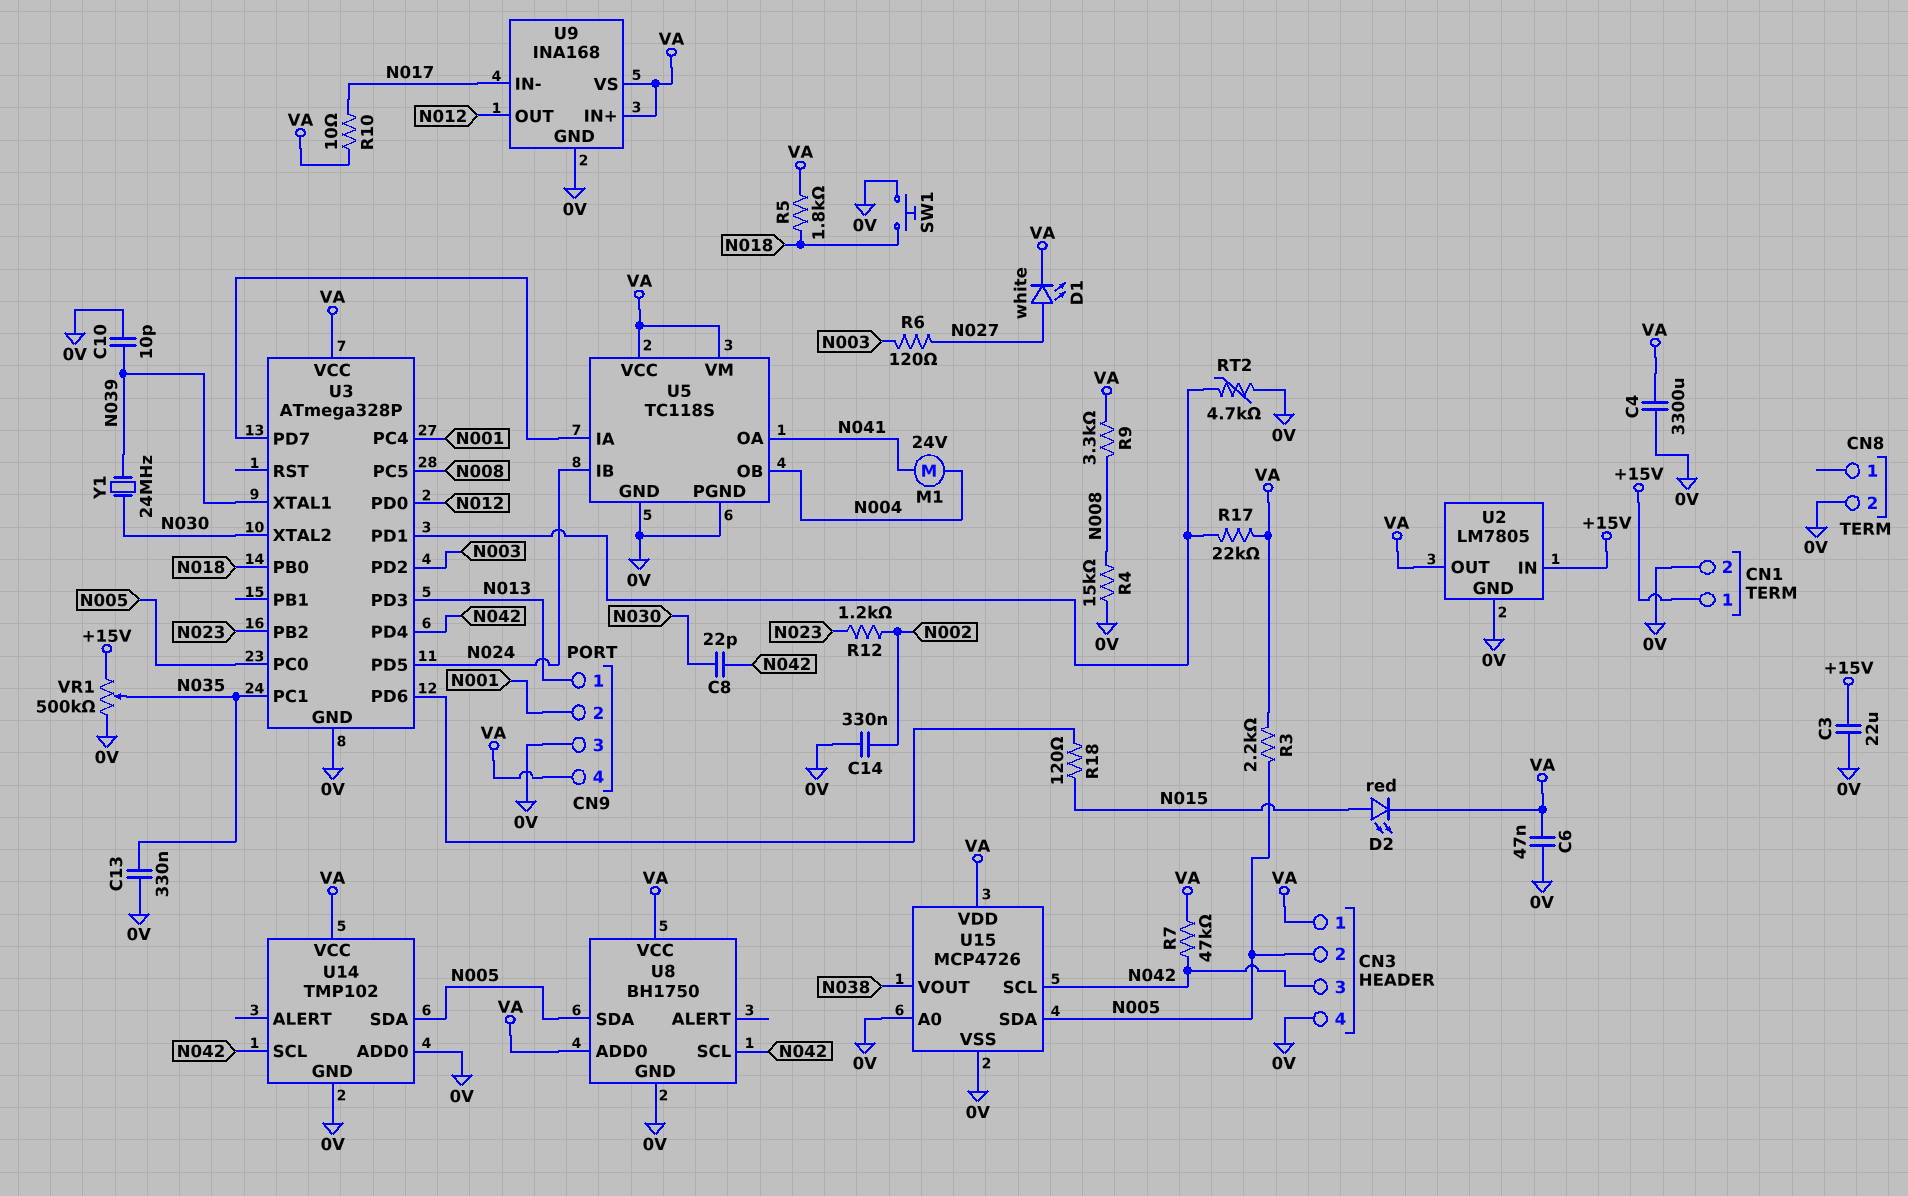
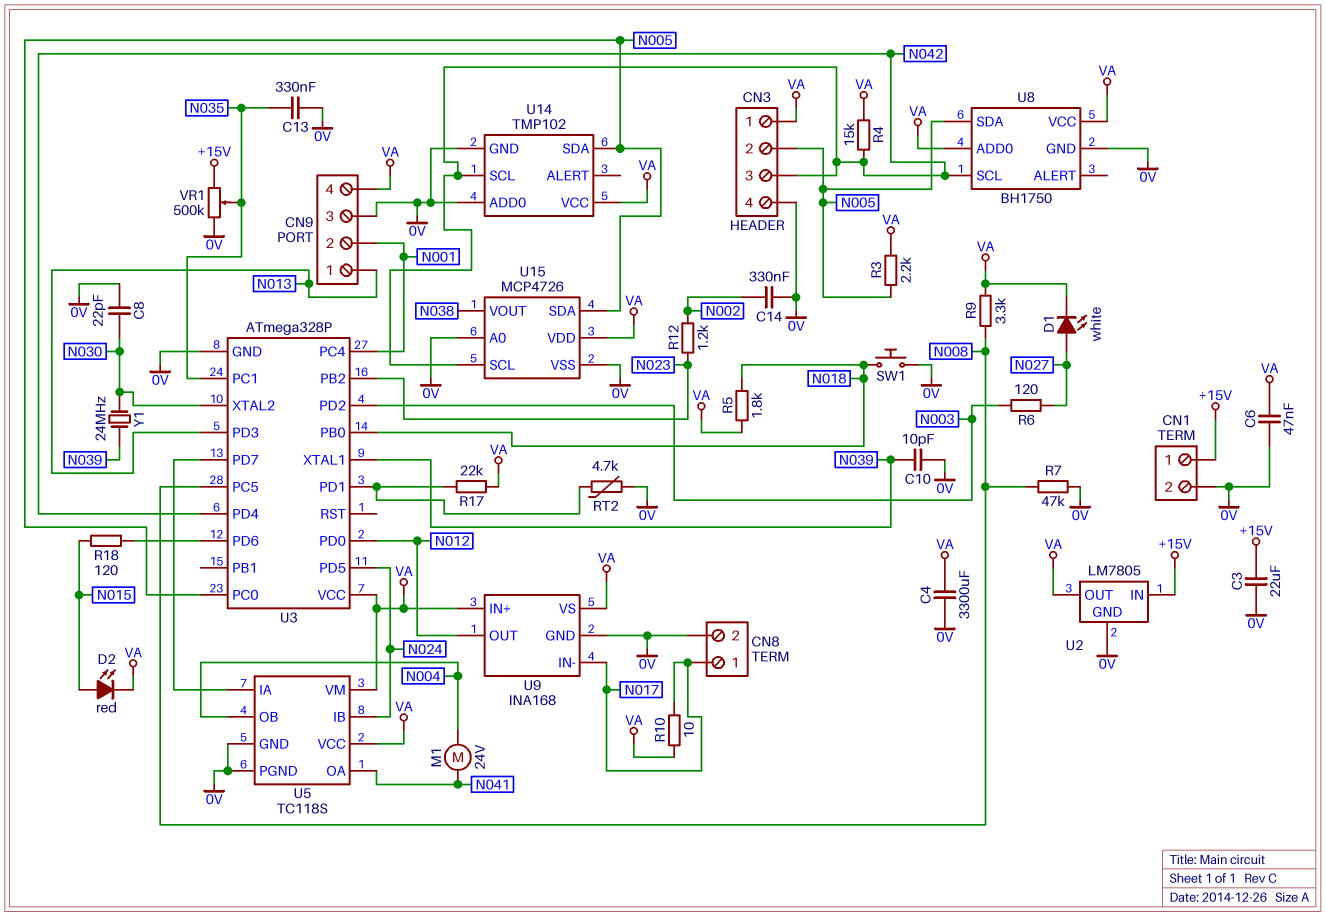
C8: 22pF (N030, N042) -> 22pF (0V, N030)
CN8 pin 1: none -> N017
R4: 15k (0V, N008) -> 15k (N042, VA)
R7: 47k (N042, VA) -> 47k (0V, N008)

